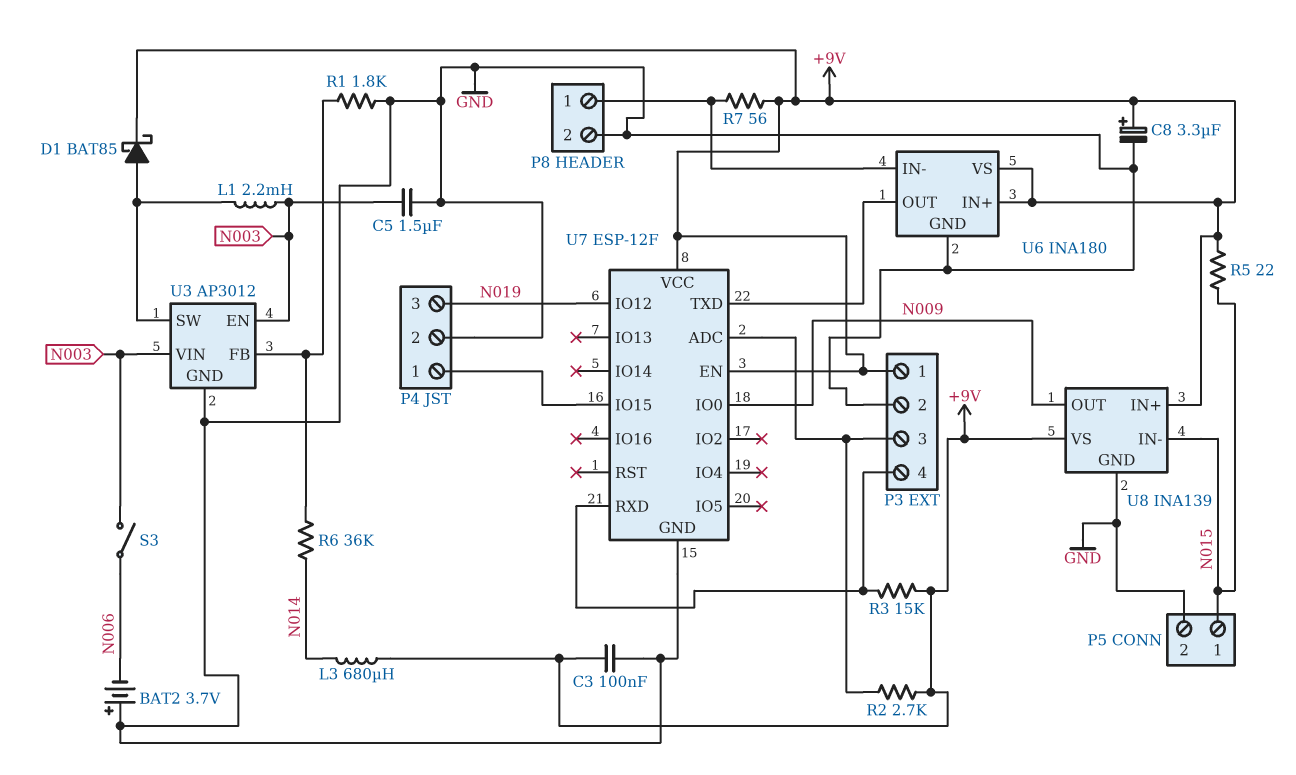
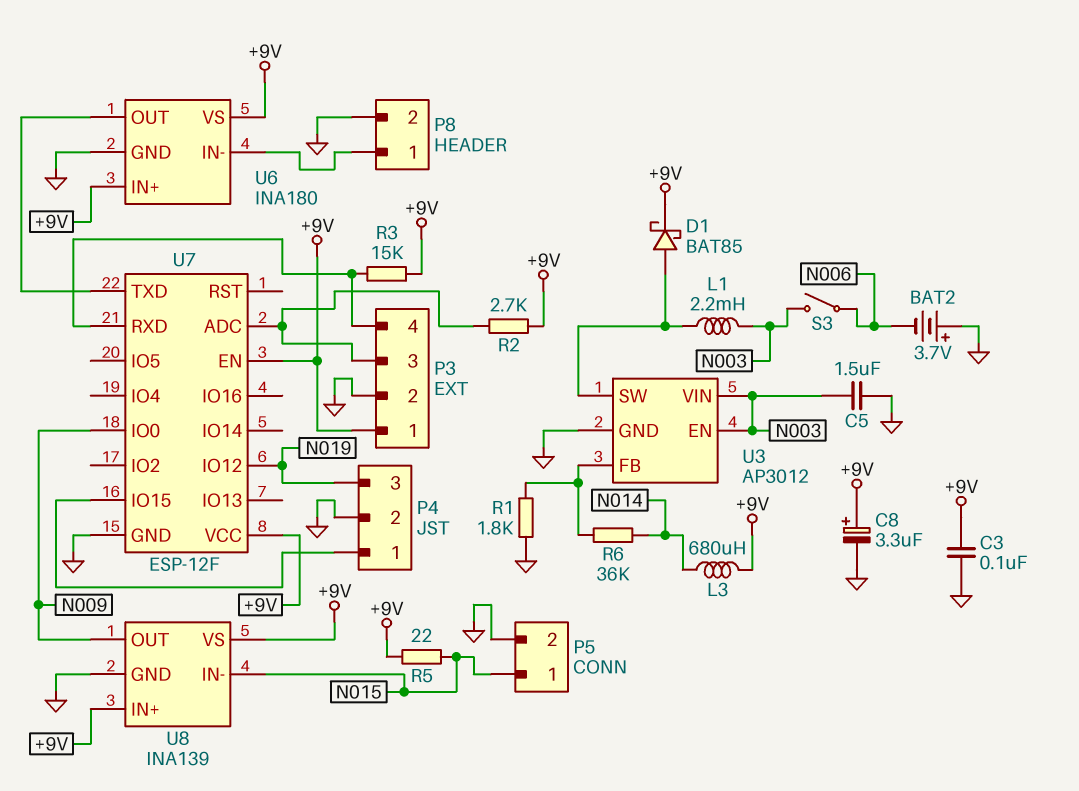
R7: 56 (+9V, P8/1) -> none

